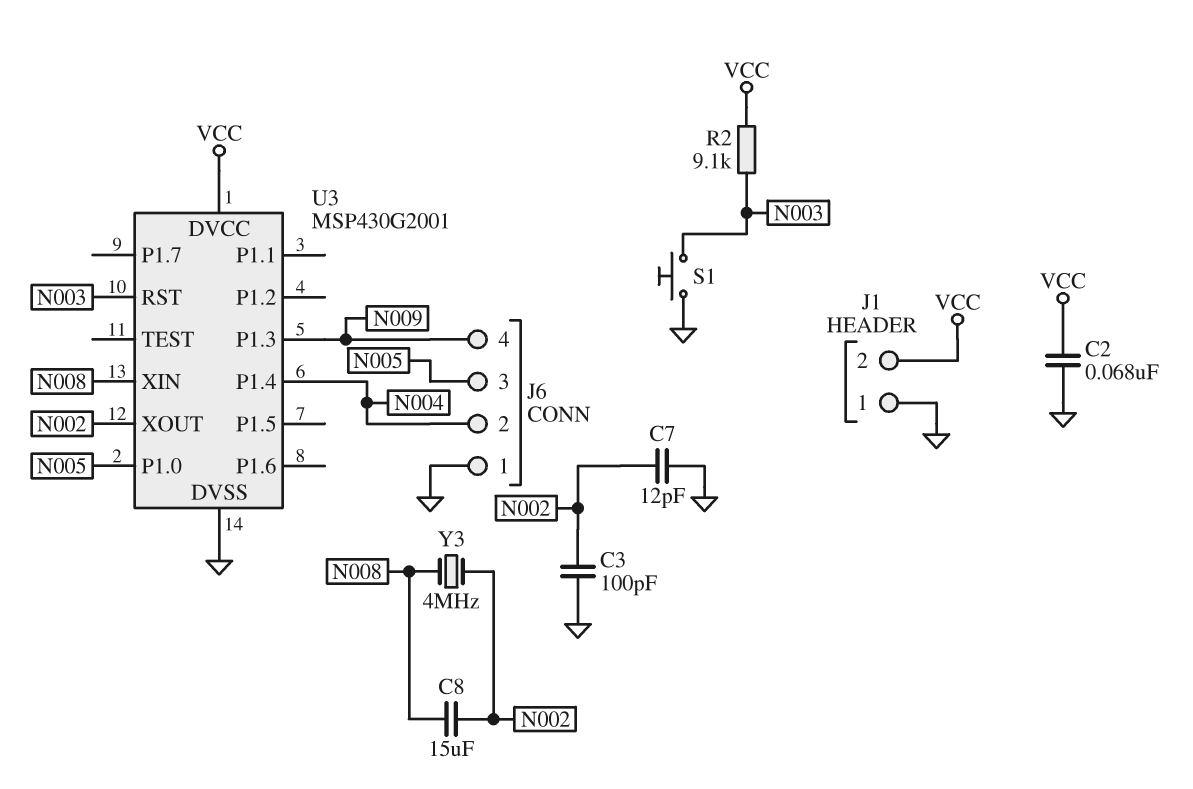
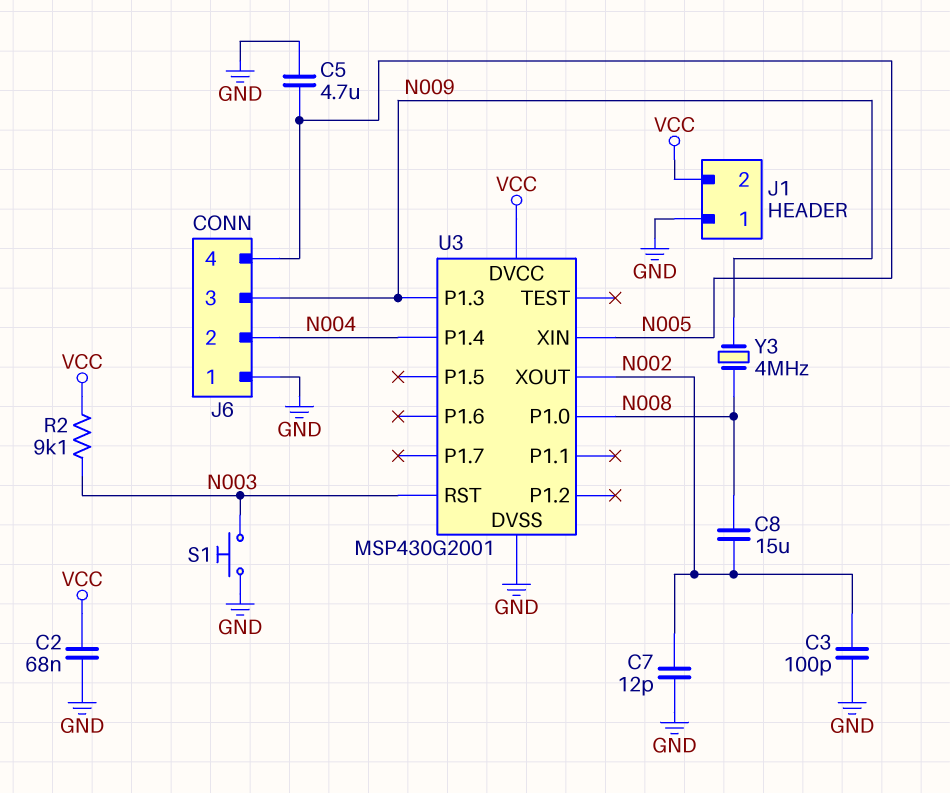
C5: none -> 4.7uF (GND, N005)
J6 pin 3: N005 -> N009
J6 pin 4: N009 -> N005
U3 pin P1.0: N005 -> N008
U3 pin XIN: N008 -> N005
Y3: 4MHz (N002, N008) -> 4MHz (N008, N009)

